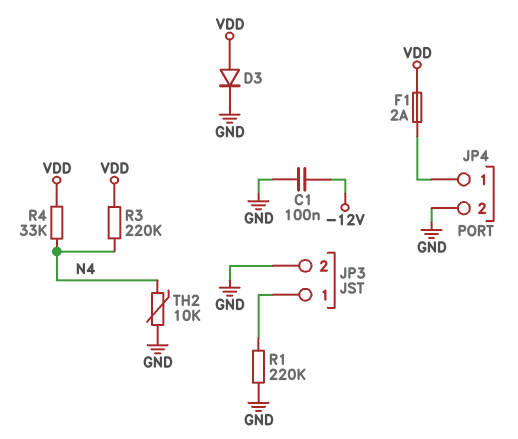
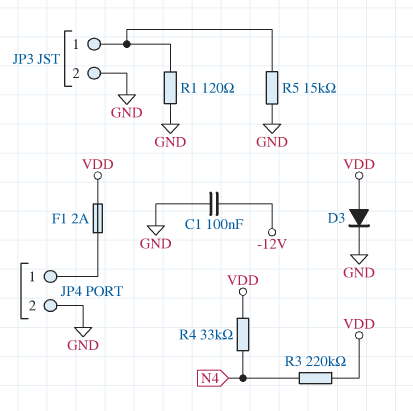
R1: 220k (GND, JP3/1) -> 120 (GND, JP3/1)
R5: none -> 15k (GND, JP3/1)
TH2: 10k (GND, N4) -> none

